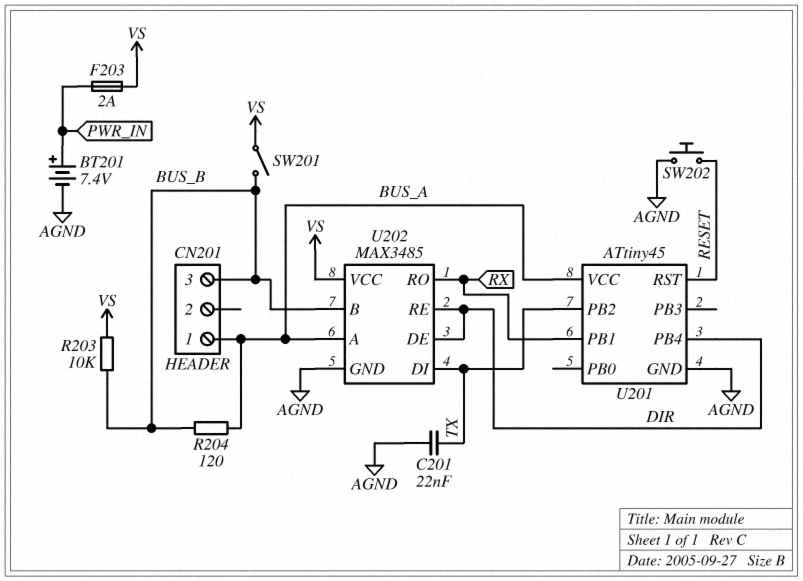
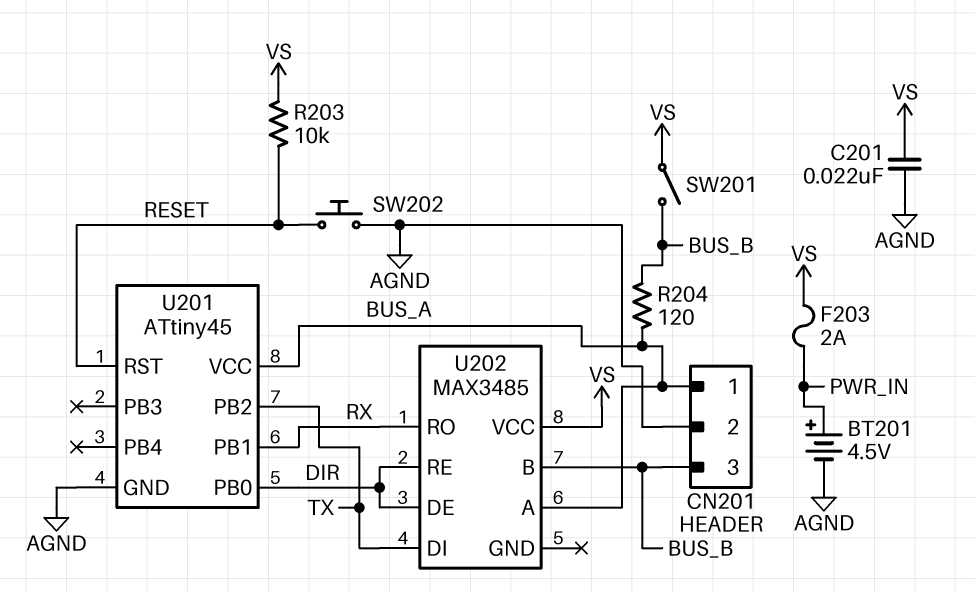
BT201: 7.4V (plus PWR_IN, minus AGND) -> 4.5V (plus PWR_IN, minus AGND)
C201: 22nF (AGND, TX) -> 22nF (AGND, VS)
CN201 pin 2: none -> AGND
R203: 10k (BUS_B, VS) -> 10k (RESET, VS)
U201 pin PB0: none -> DIR
U201 pin PB4: DIR -> none
U202 pin GND: AGND -> none

